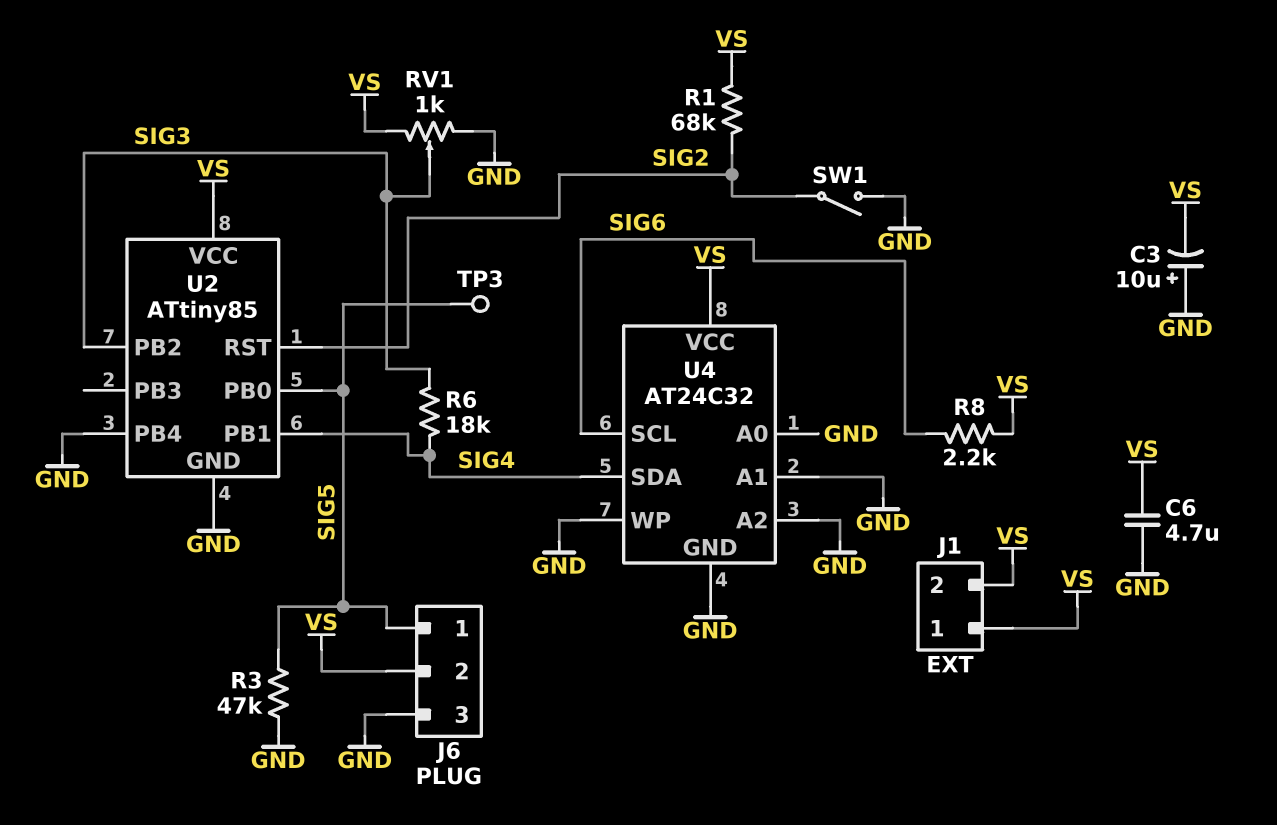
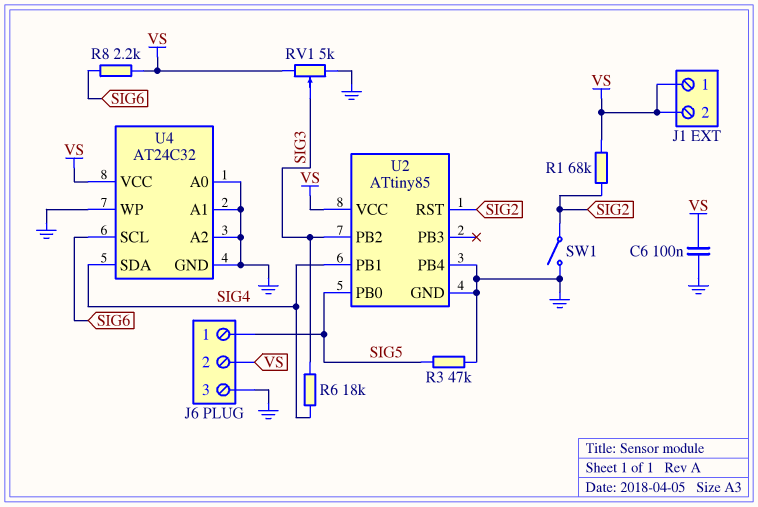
C3: 10uF (plus GND, minus VS) -> none
C6: 4.7uF (GND, VS) -> 100nF (GND, VS)
RV1: 1k (GND, VS, wiper SIG3) -> 5k (GND, VS, wiper SIG3)
TP3: test point (SIG5) -> none

